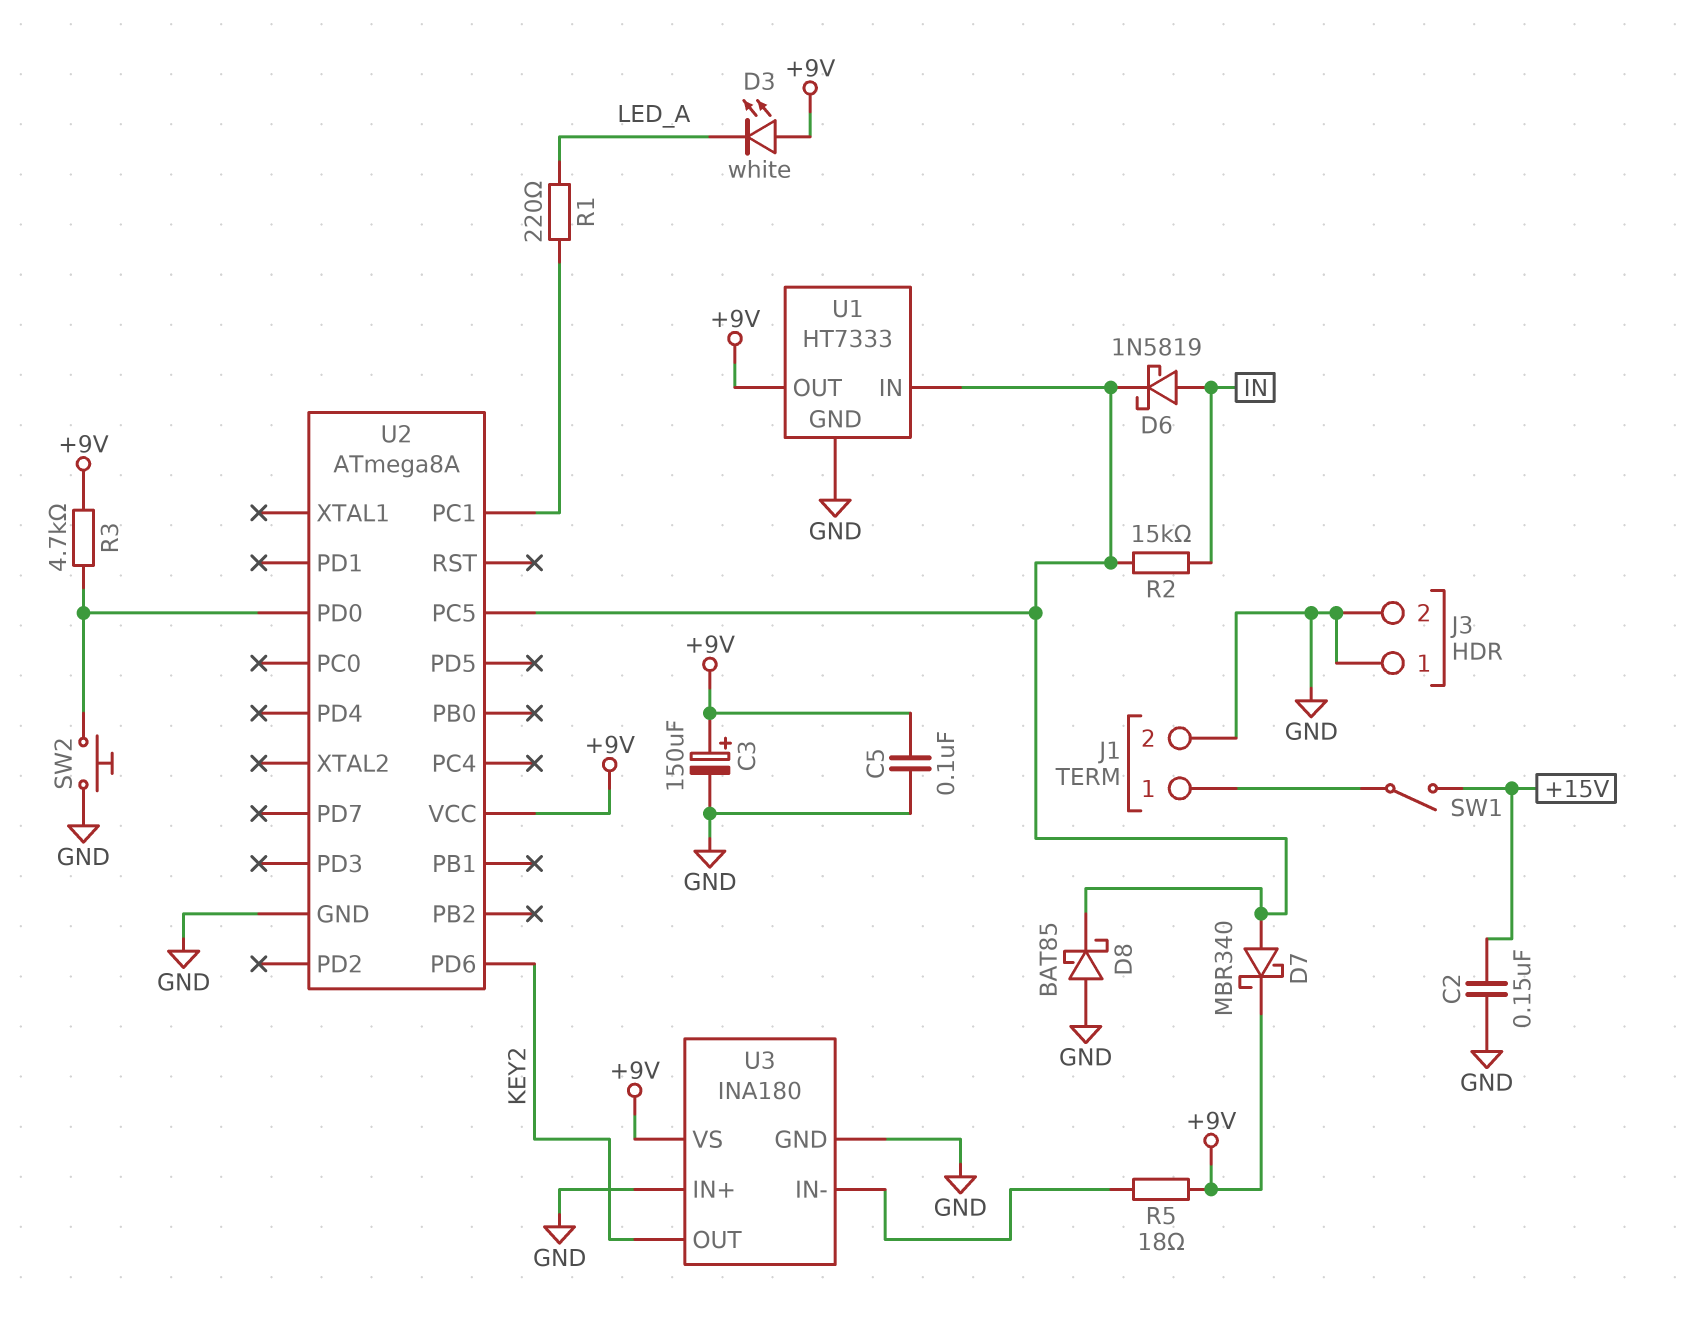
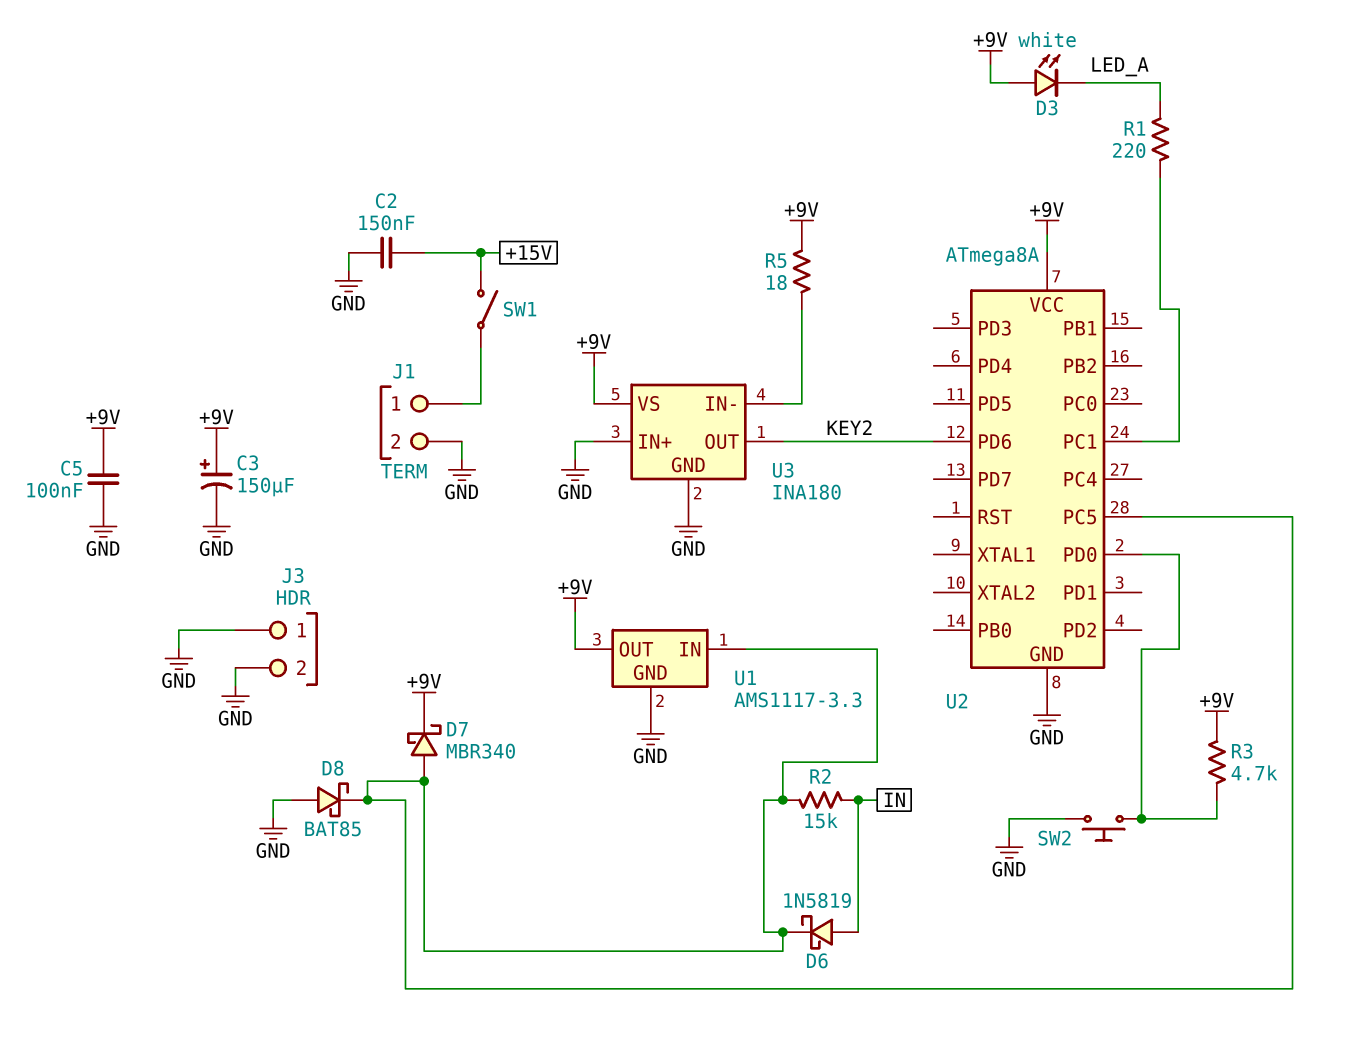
U1: HT7333 -> AMS1117-3.3

